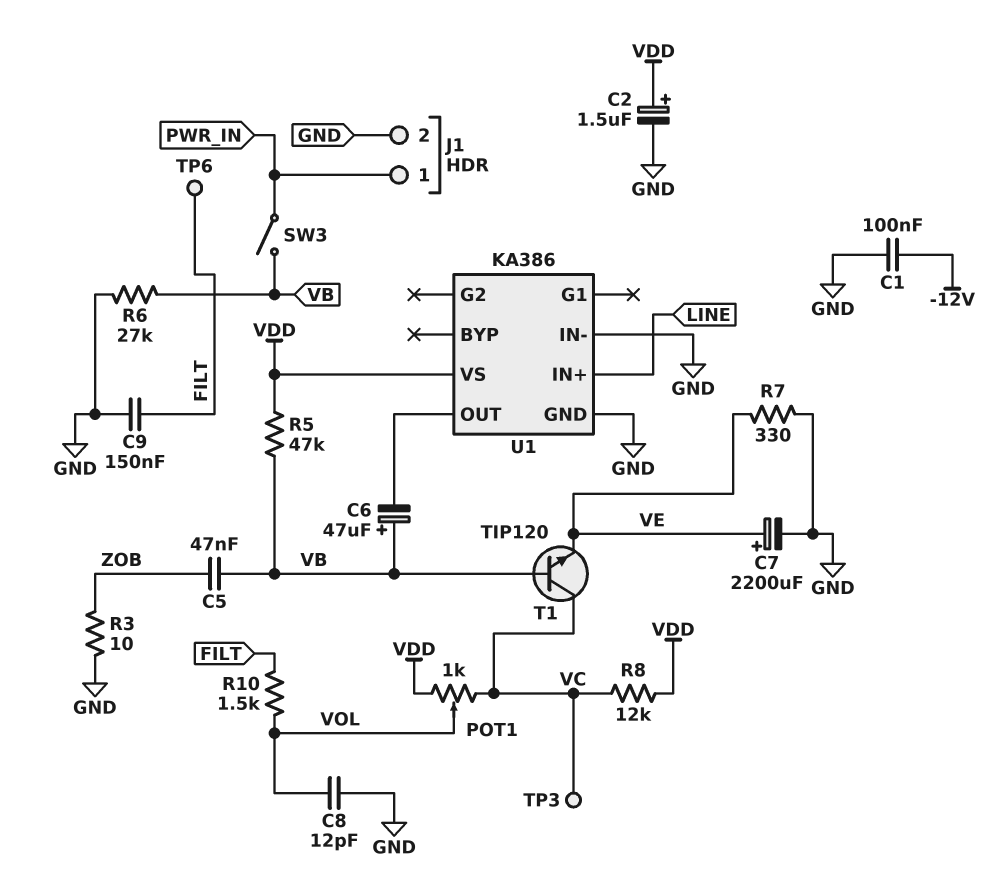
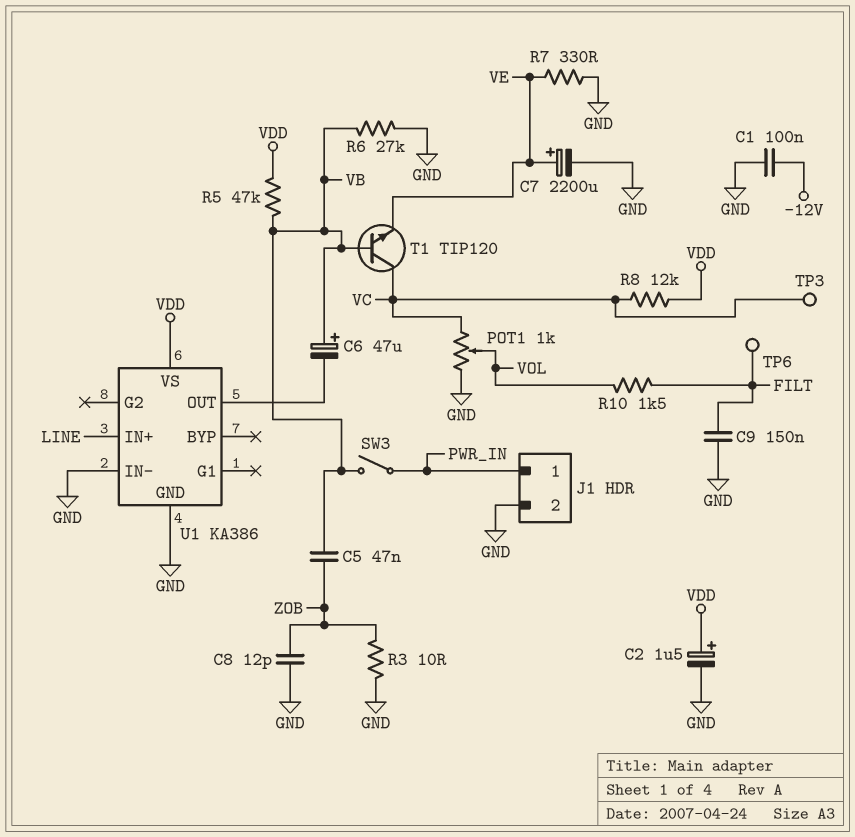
C8: 12pF (GND, VOL) -> 12pF (GND, ZOB)
POT1: 1k (VC, VDD, wiper VOL) -> 1k (GND, VC, wiper VOL)

